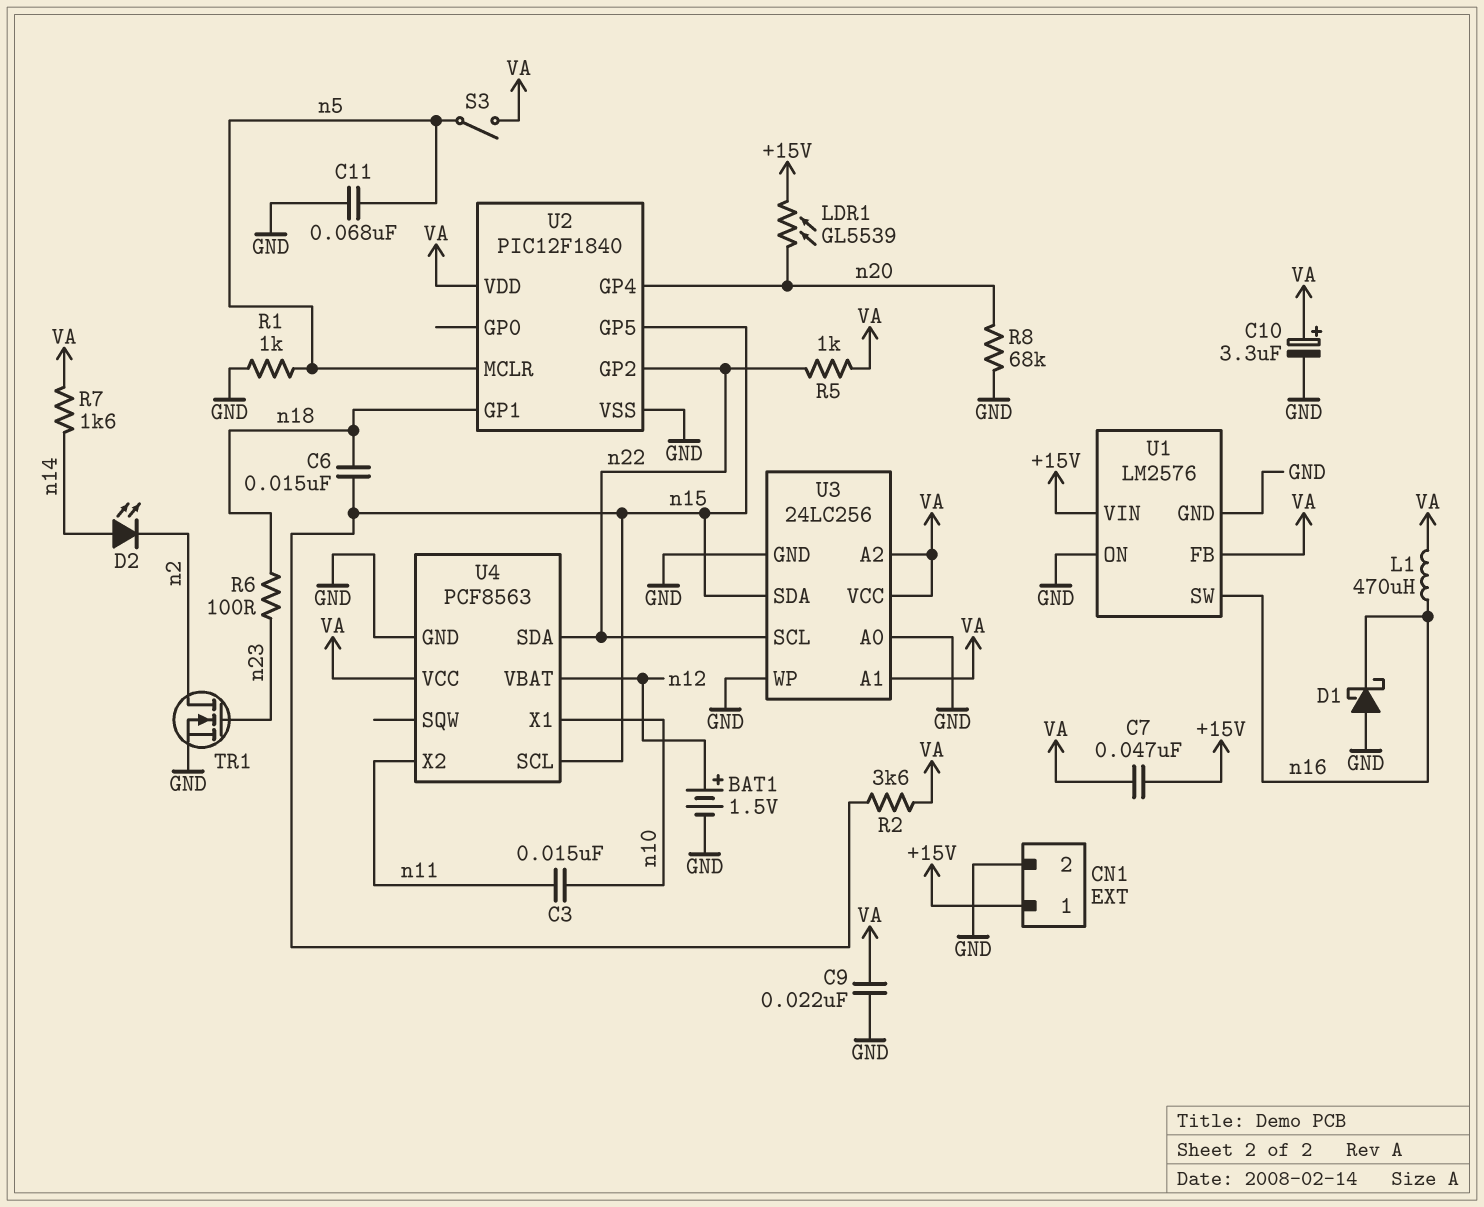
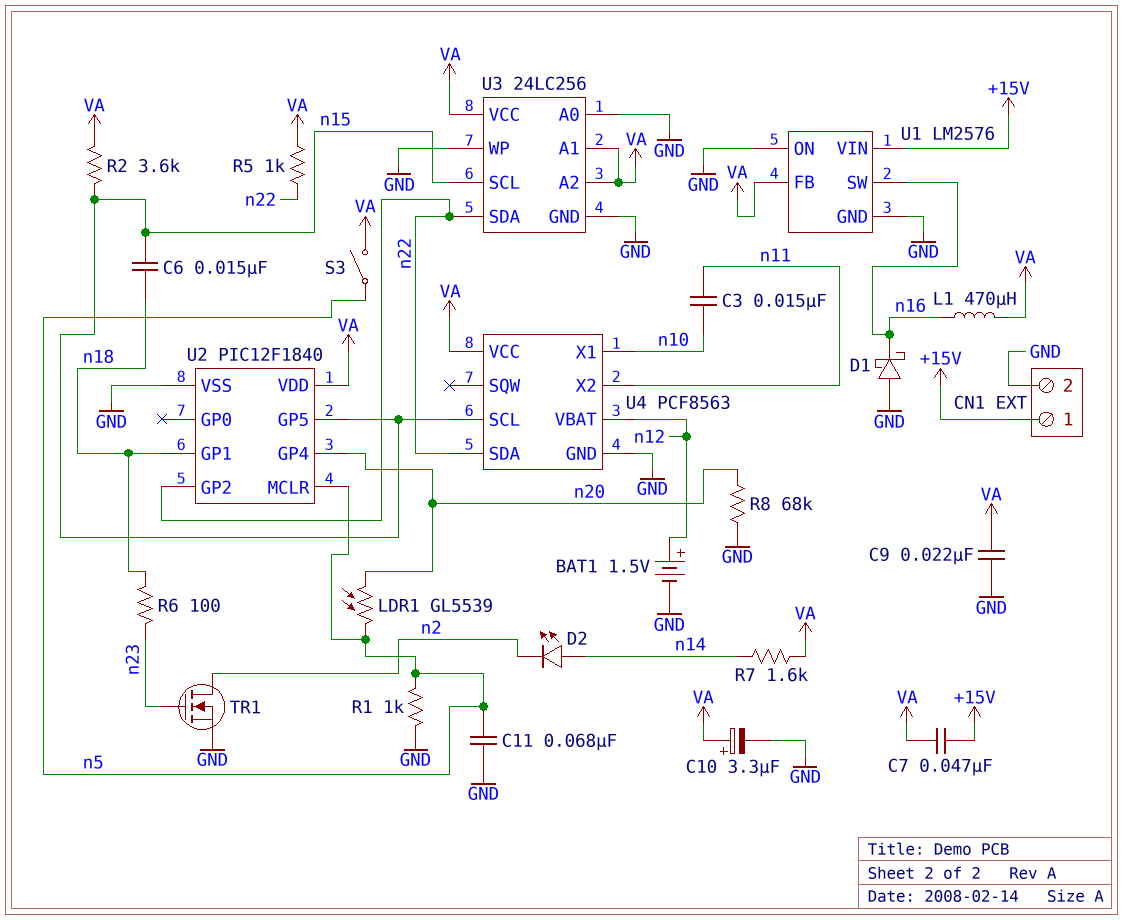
LDR1: GL5539 (+15V, n20) -> GL5539 (n5, n20)
U3 pin SCL: n22 -> n15
U3 pin SDA: n15 -> n22

